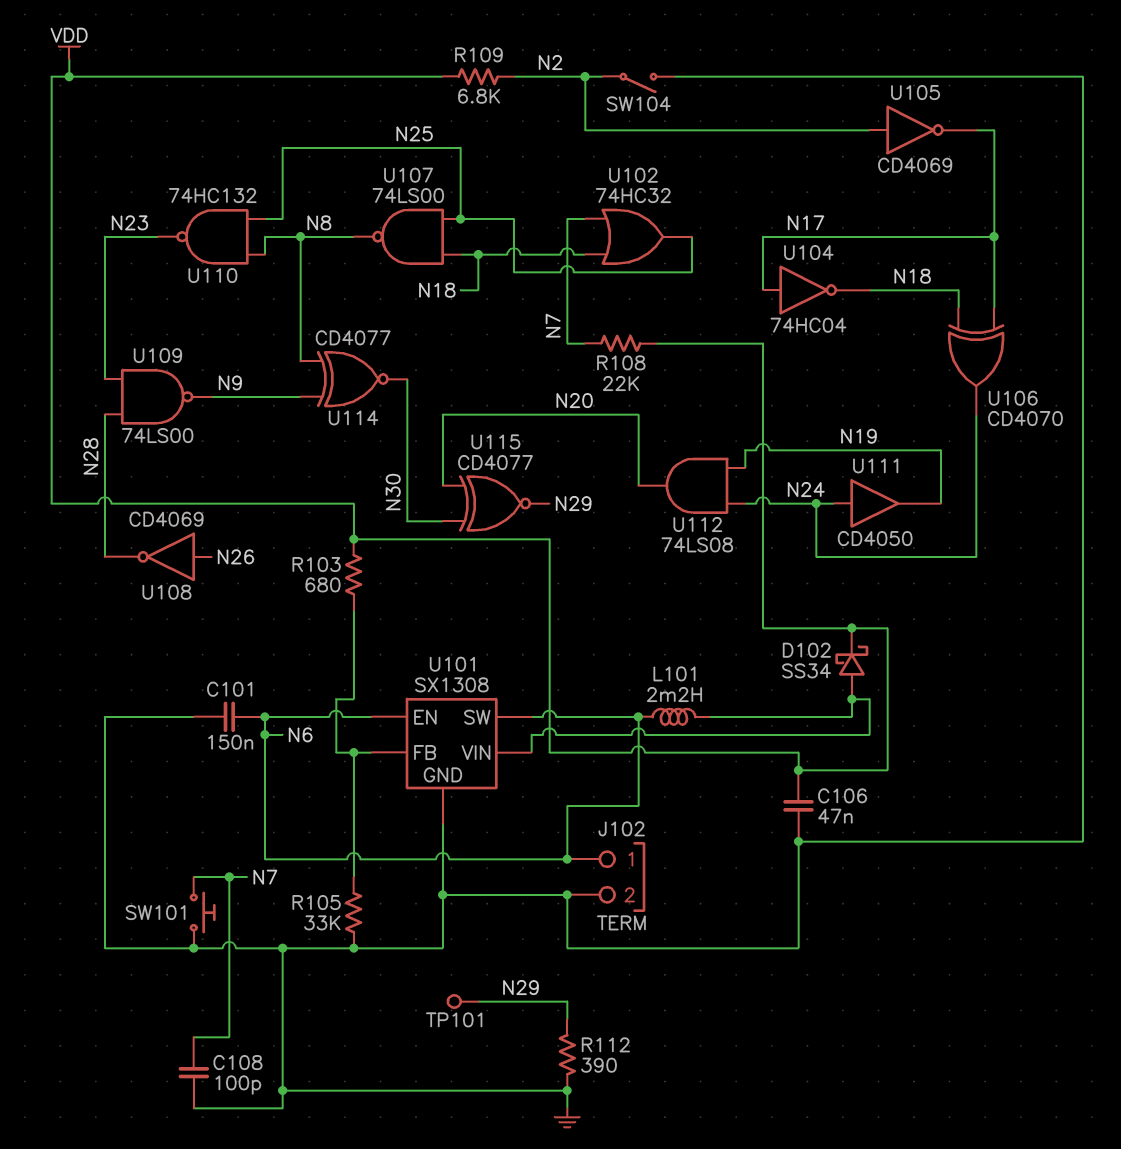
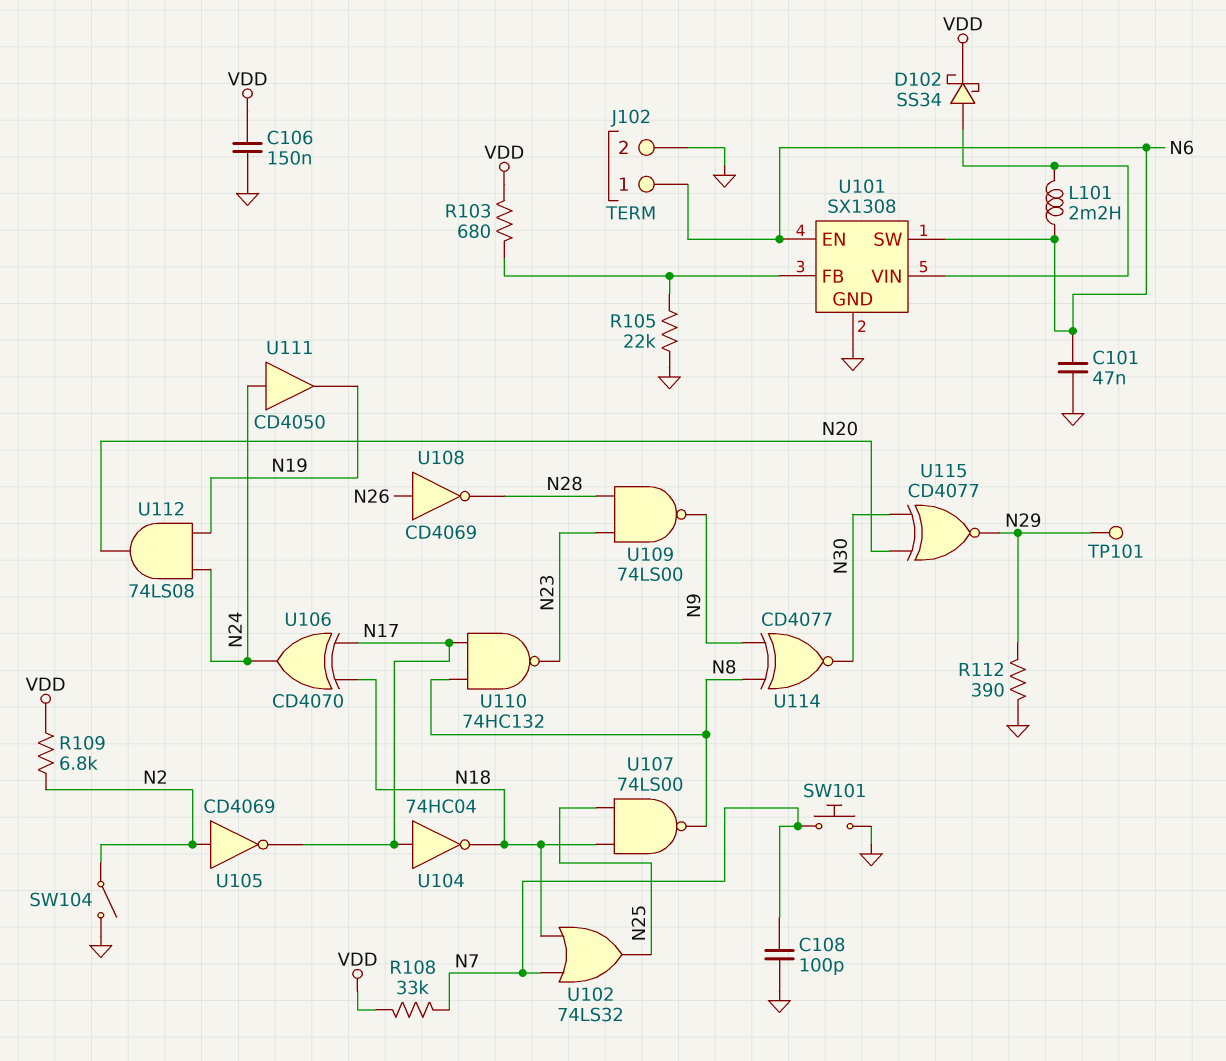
C101: 150nF (GND, N6) -> 47nF (GND, N6)
C106: 47nF (GND, VDD) -> 150nF (GND, VDD)
R105: 33k (GND, U101/FB) -> 22k (GND, U101/FB)
R108: 22k (N7, VDD) -> 33k (N7, VDD)
U102: OR 74HC32 (in N7, in N18, out N25) -> OR 74LS32 (in N7, in N18, out N25)
U110: NAND 74HC132 (in N8, in N25, out N23) -> NAND 74HC132 (in N8, in N17, out N23)

